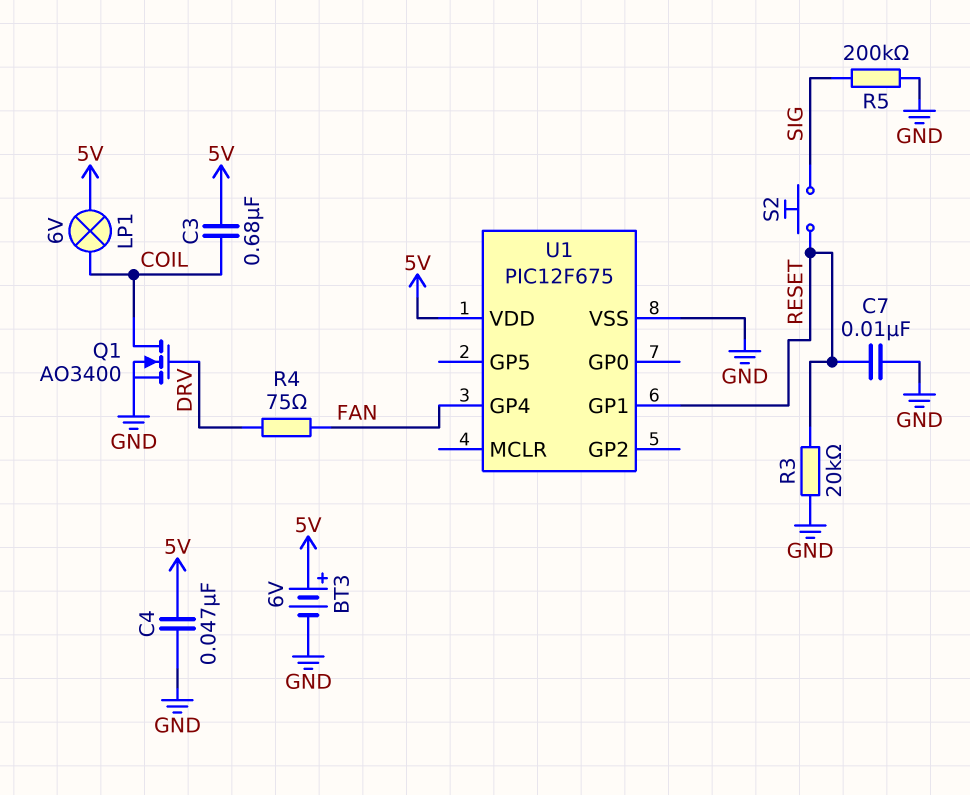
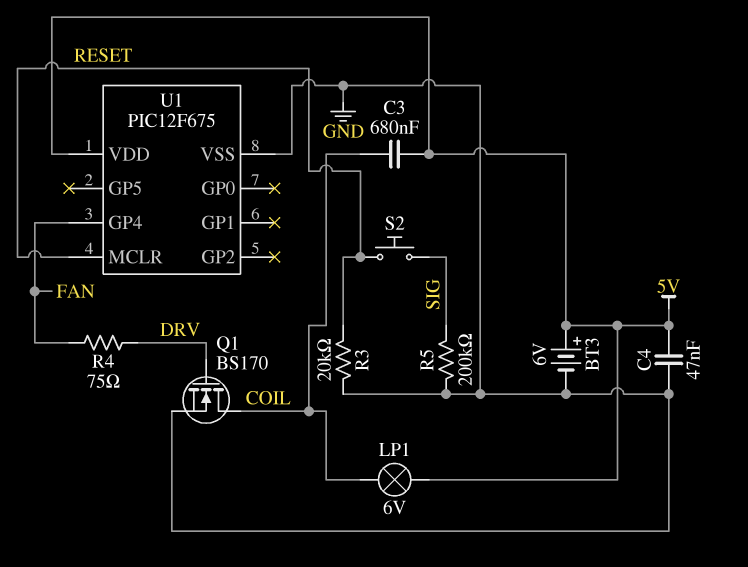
C7: 10nF (GND, RESET) -> none
Q1: NMOS AO3400 (G DRV, D COIL, S GND) -> NMOS BS170 (G DRV, D COIL, S GND)
U1 pin GP1: RESET -> none
U1 pin MCLR: none -> RESET

